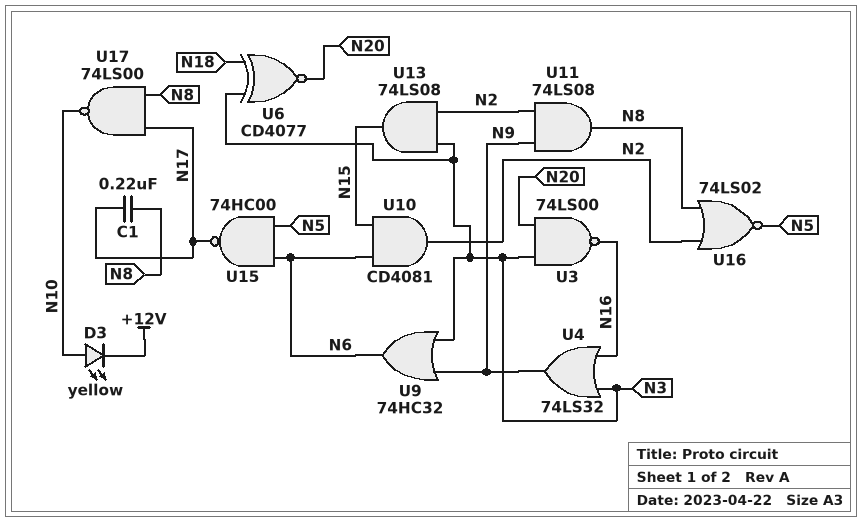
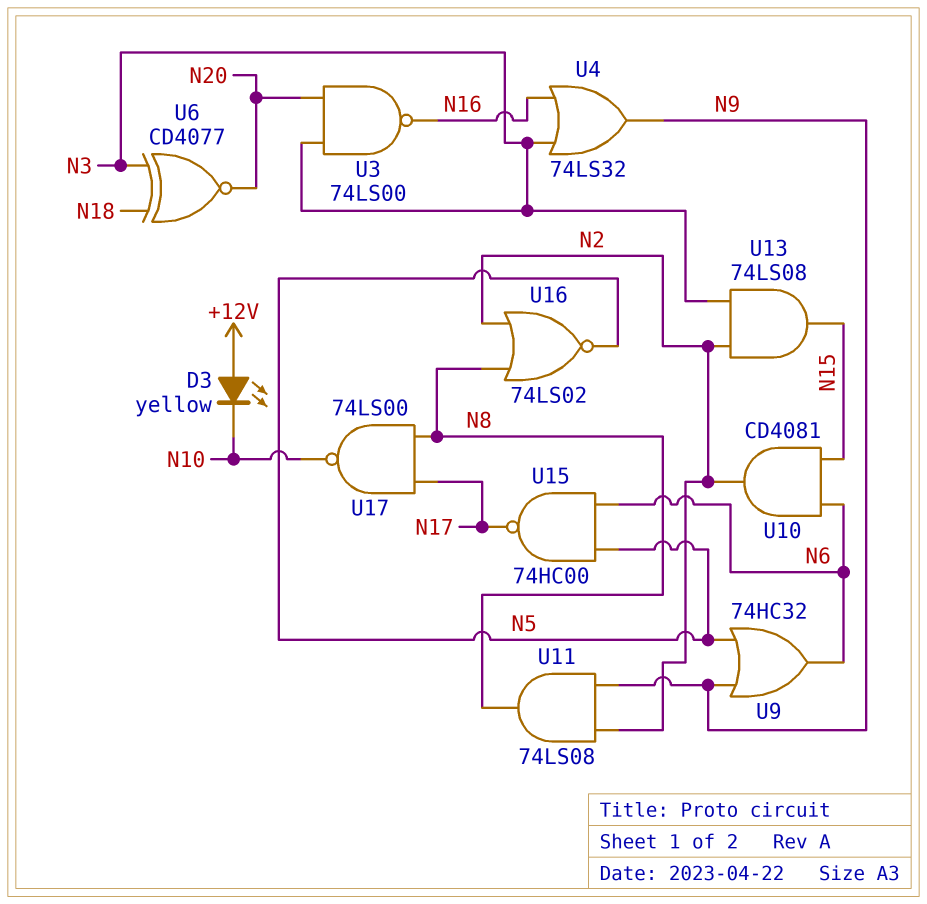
C1: 220nF (N8, N17) -> none
D3: LED yellow (A N10, K +12V) -> LED yellow (A +12V, K N10)
U9: OR 74HC32 (in N3, in N9, out N6) -> OR 74HC32 (in N5, in N9, out N6)

